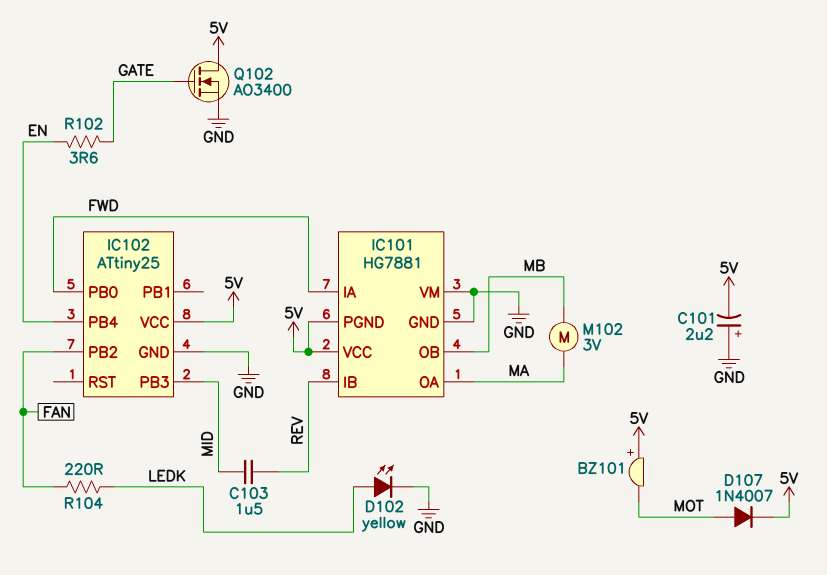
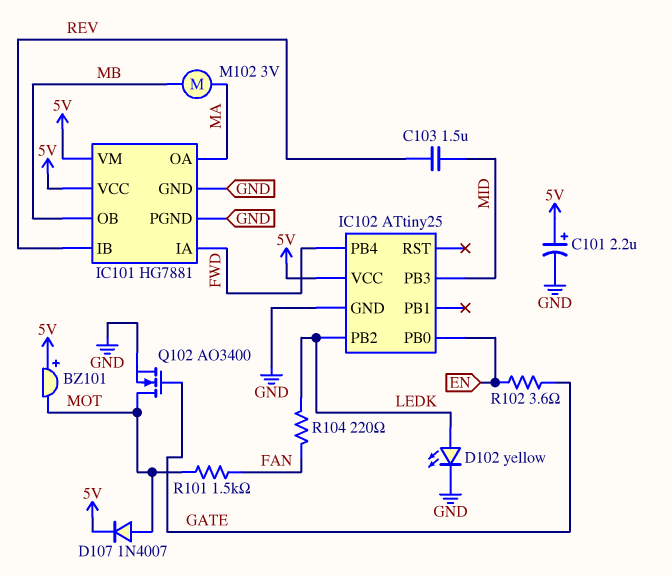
C101: 2.2uF (plus GND, minus 5V) -> 2.2uF (plus 5V, minus GND)
IC101 pin PGND: 5V -> GND
IC101 pin VM: GND -> 5V
IC102 pin PB0: FWD -> EN
IC102 pin PB2: FAN -> LEDK
IC102 pin PB4: EN -> FWD
Q102: NMOS AO3400 (G GATE, D 5V, S GND) -> NMOS AO3400 (G GATE, D MOT, S GND)
R101: none -> 1.5k (FAN, MOT)

